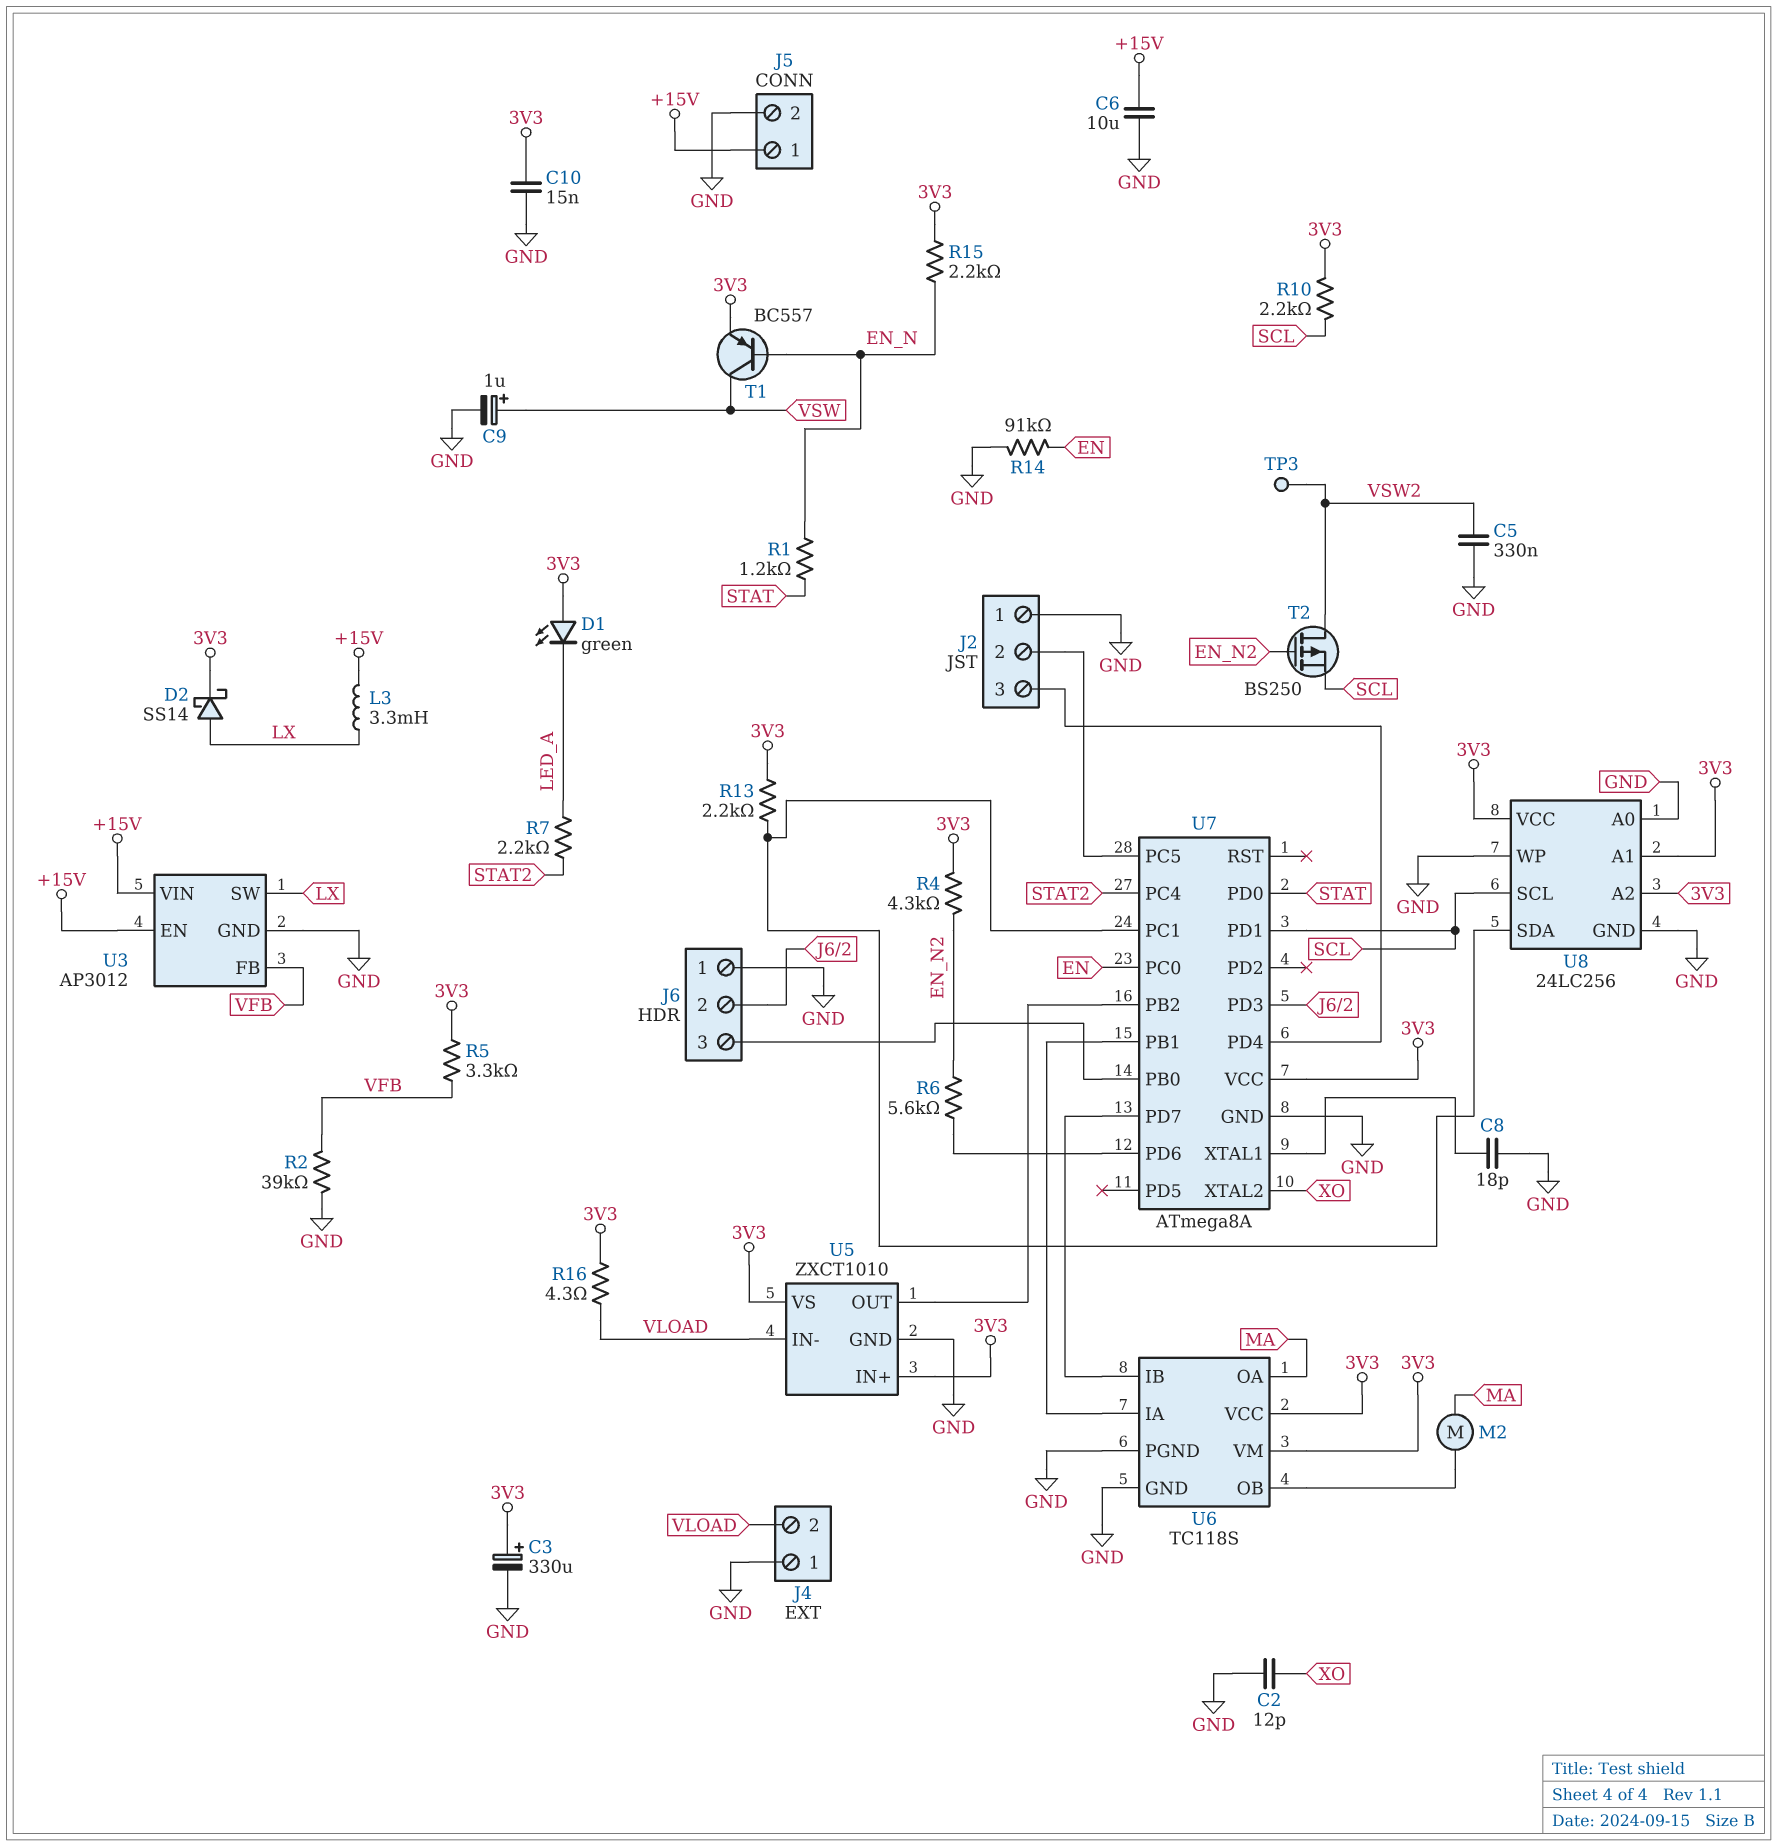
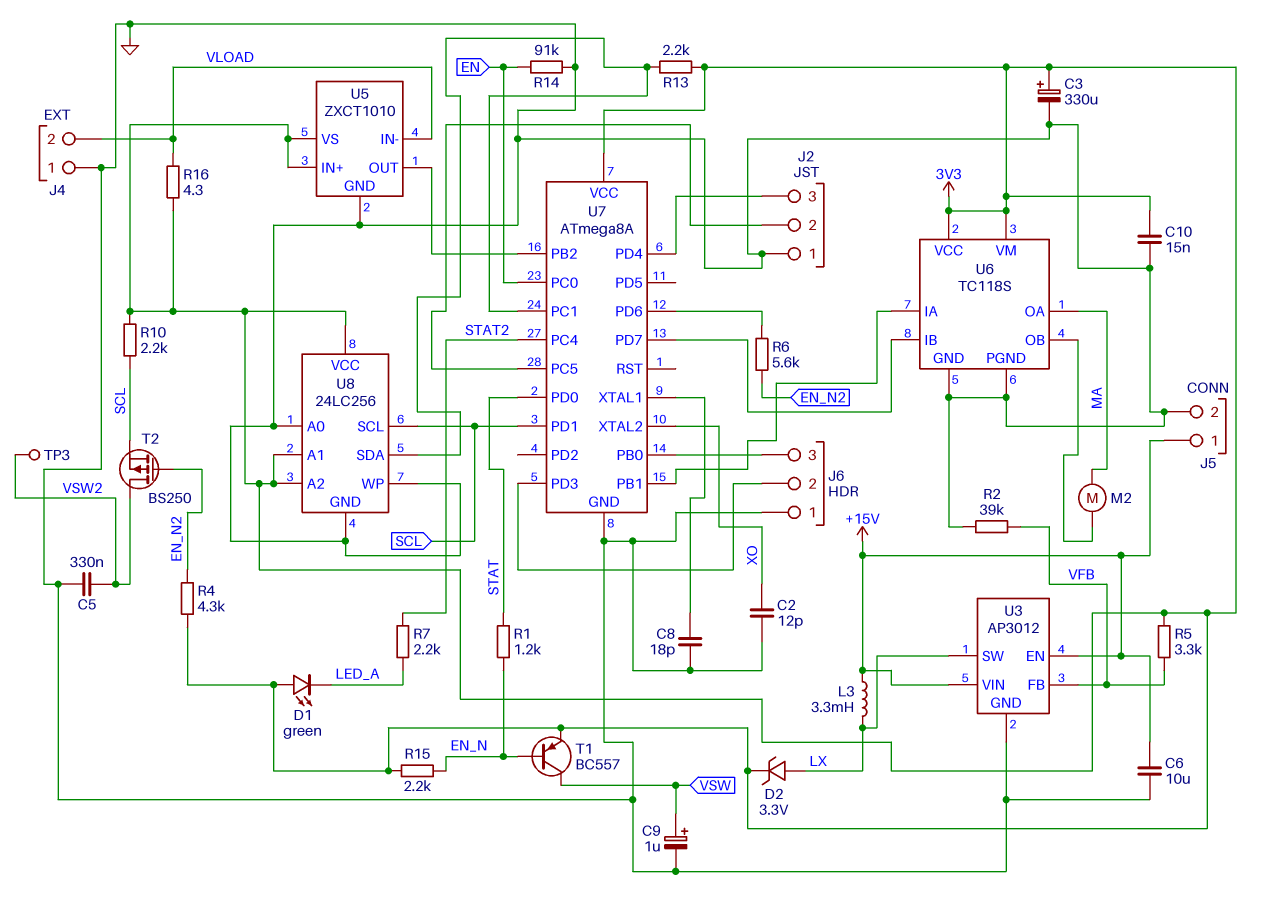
D2: schottky SS14 (A LX, K 3V3) -> zener 3.3V (A LX, K 3V3)

